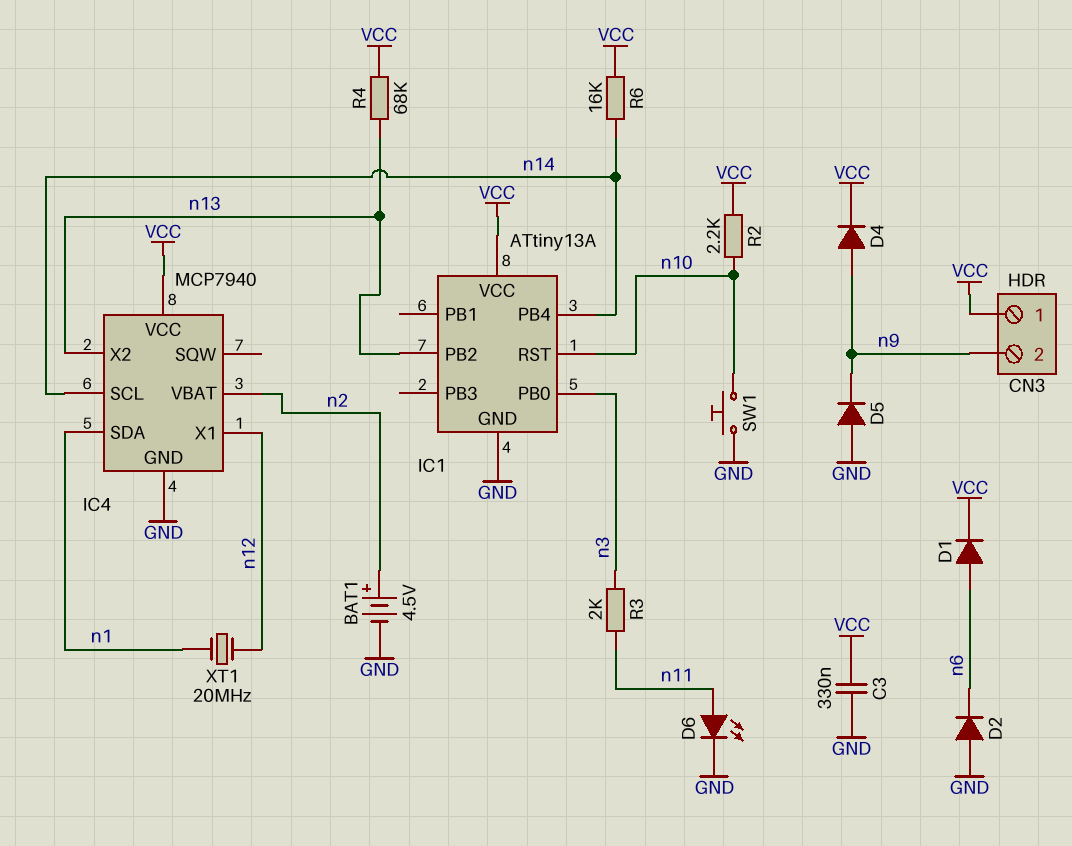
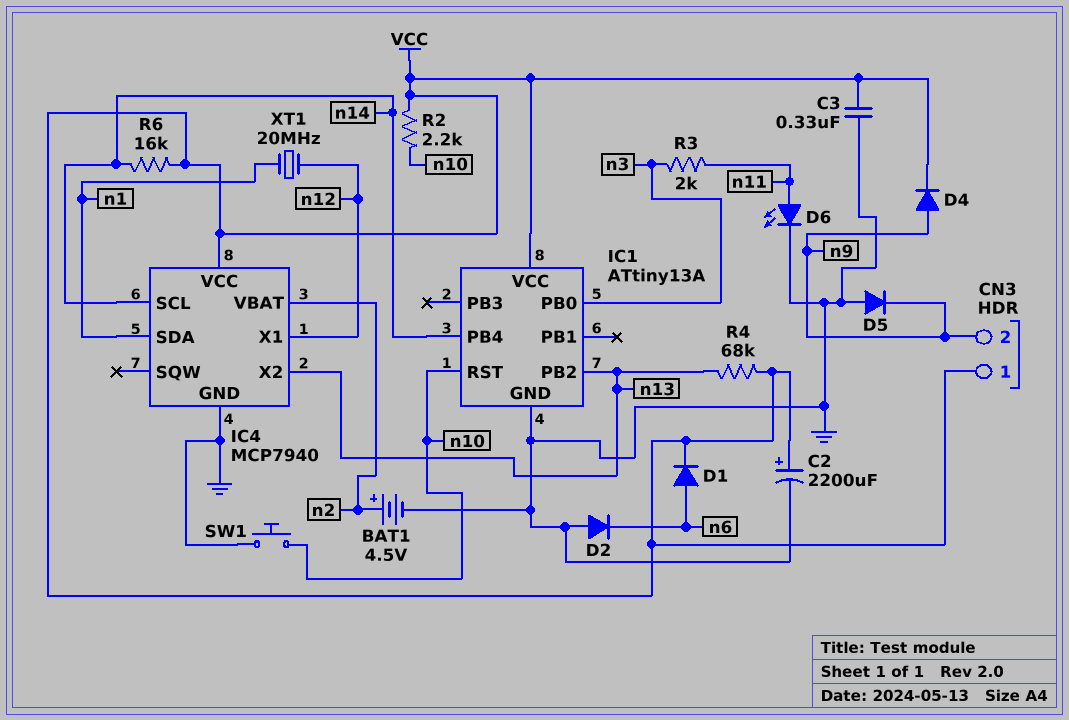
C2: none -> 2200uF (plus VCC, minus GND)

